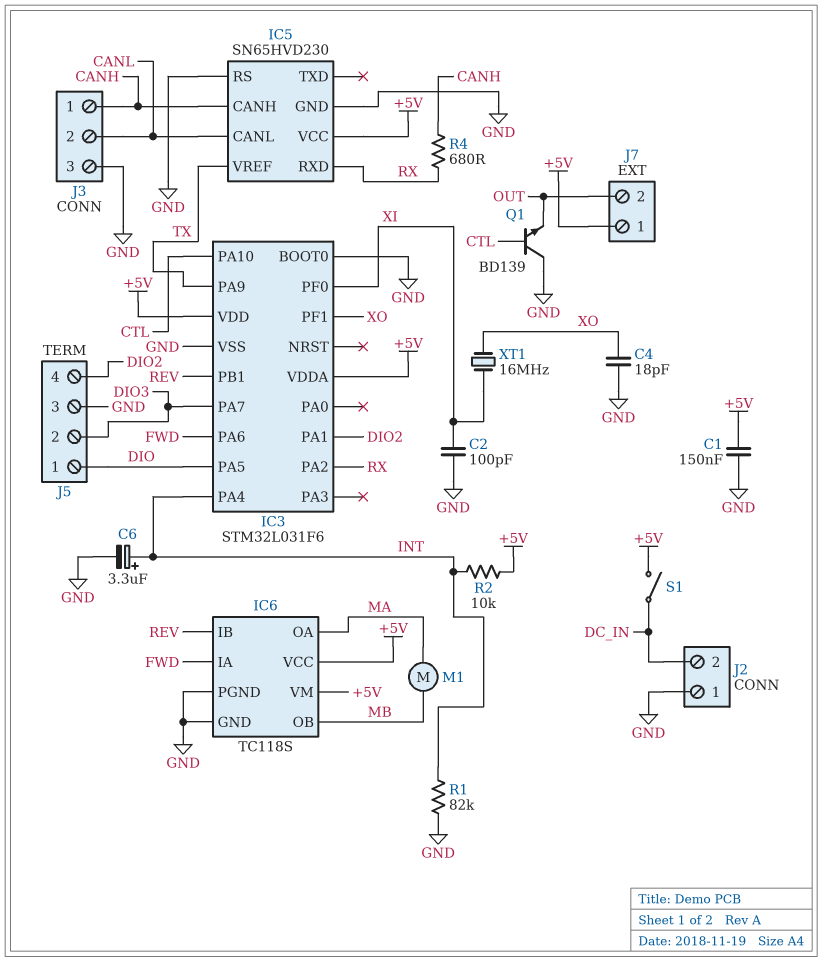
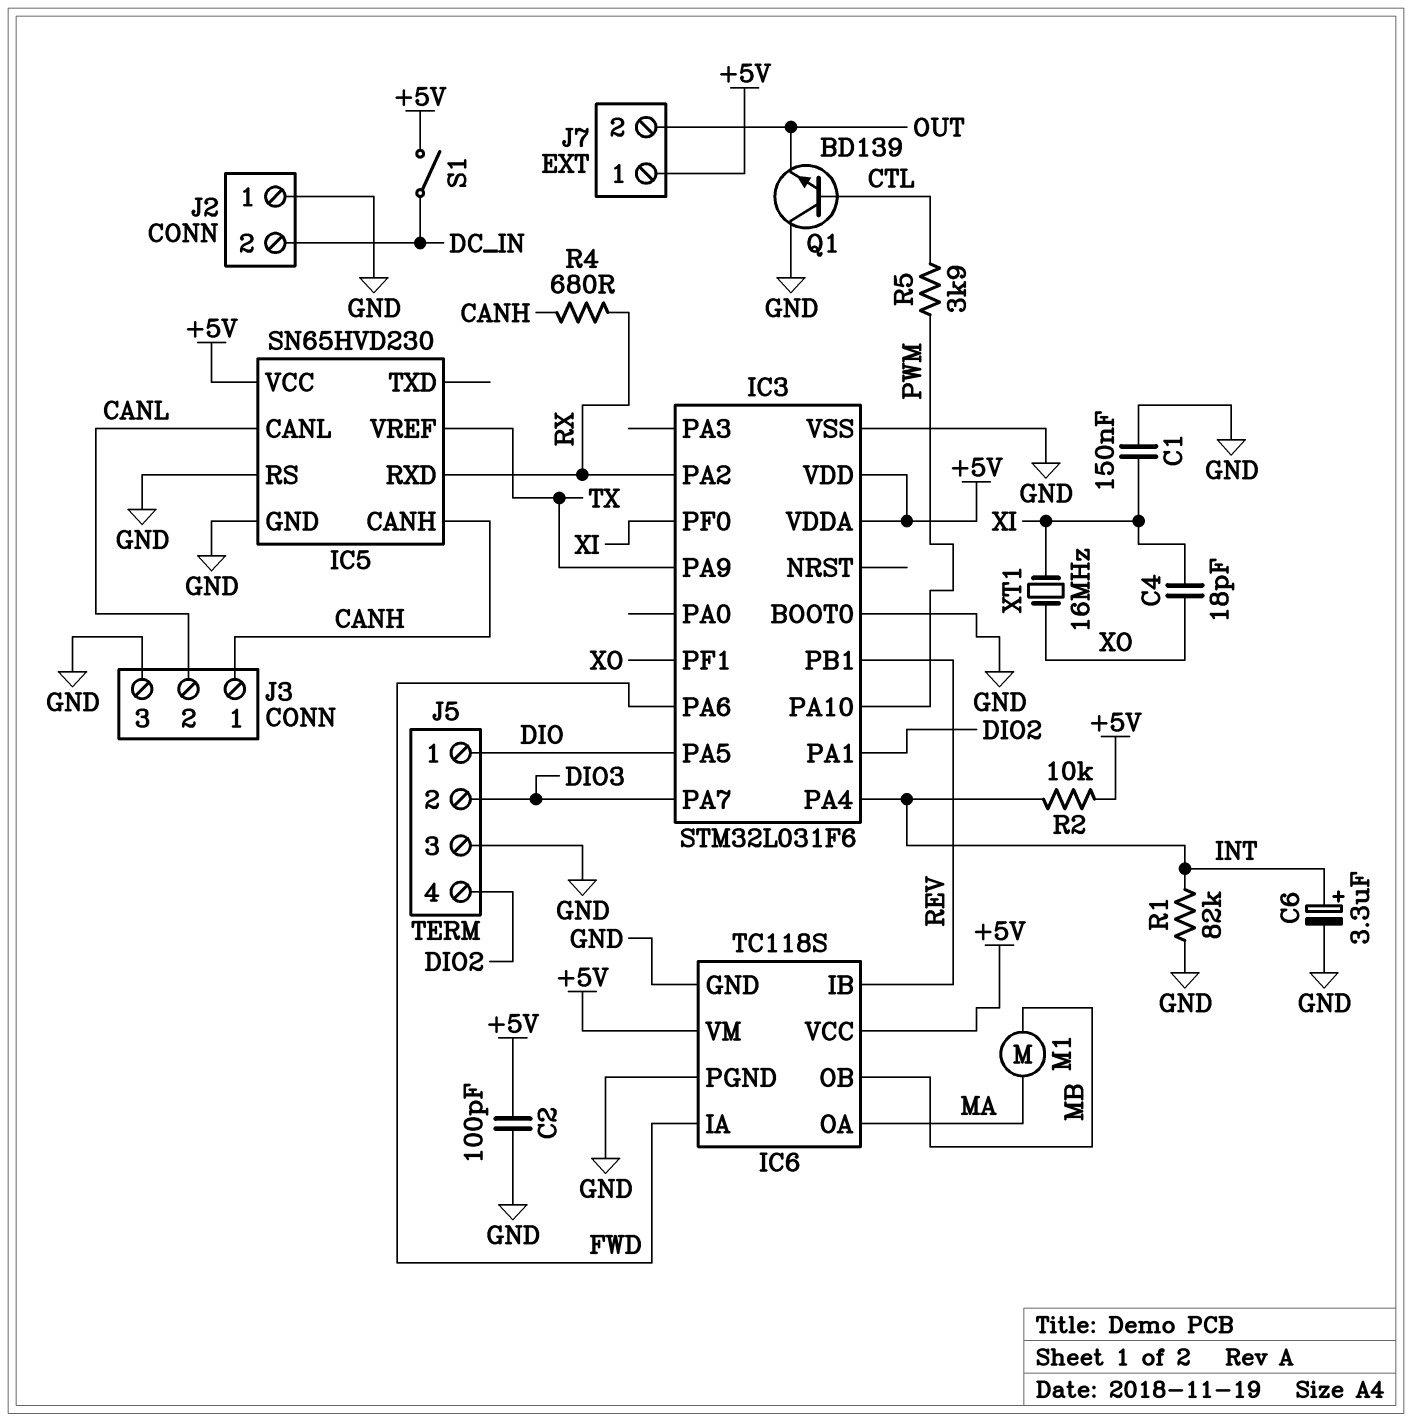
C1: 150nF (+5V, GND) -> 150nF (GND, XI)
C2: 100pF (GND, XI) -> 100pF (+5V, GND)
C4: 18pF (GND, XO) -> 18pF (XI, XO)
IC3 pin PA10: CTL -> PWM
R5: none -> 3.9k (CTL, PWM)

